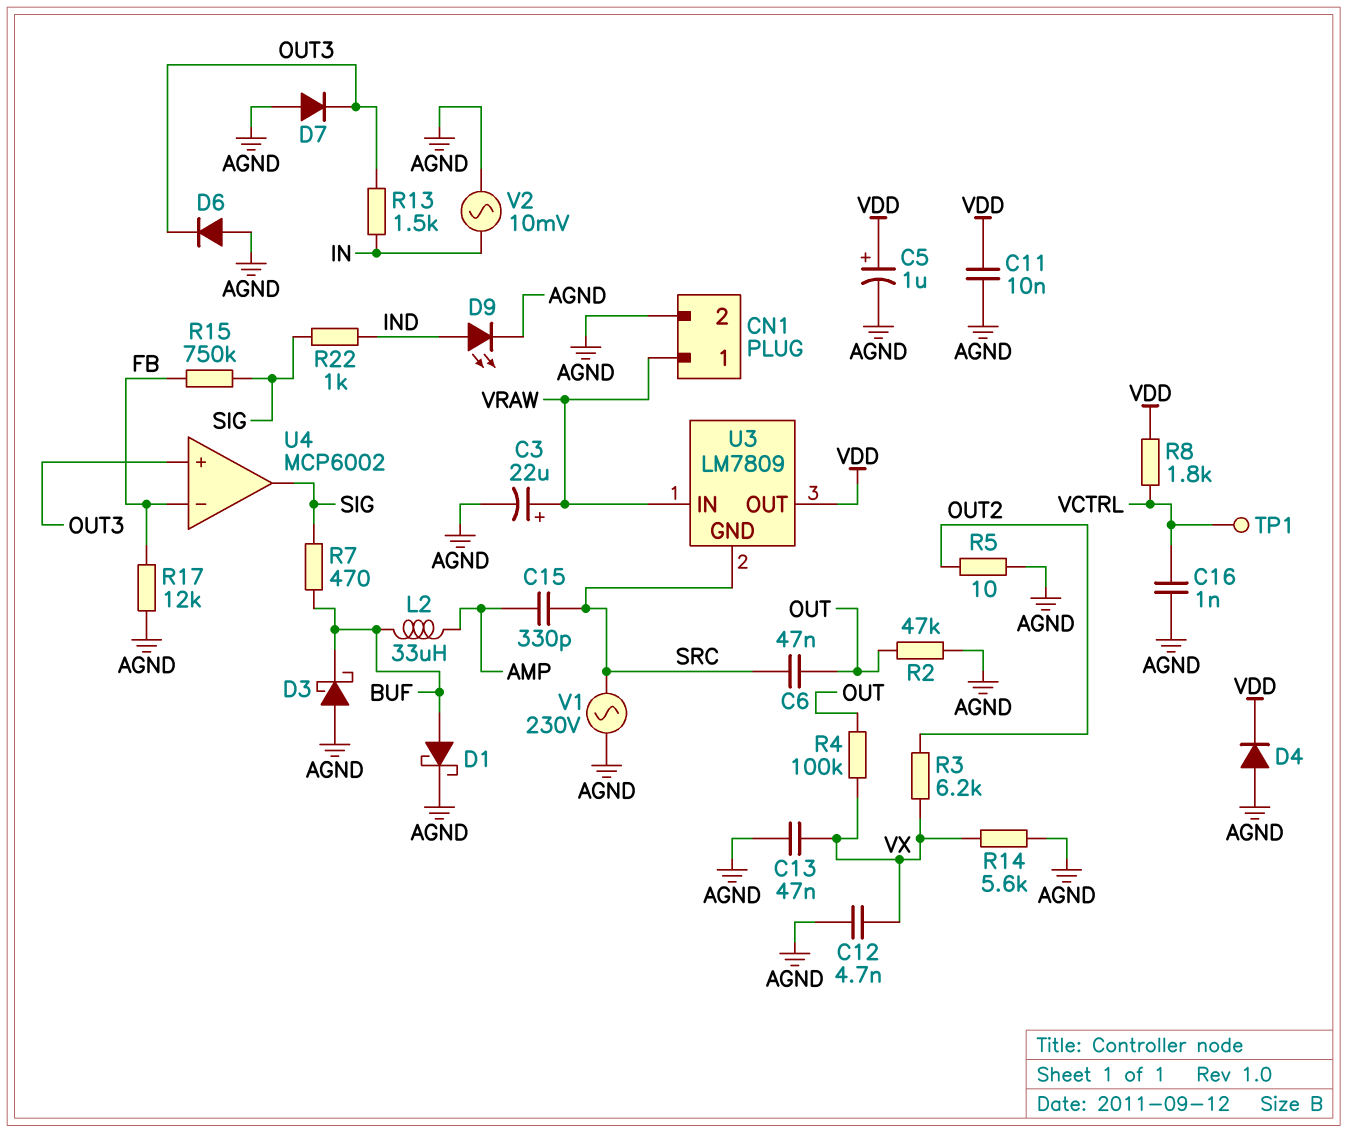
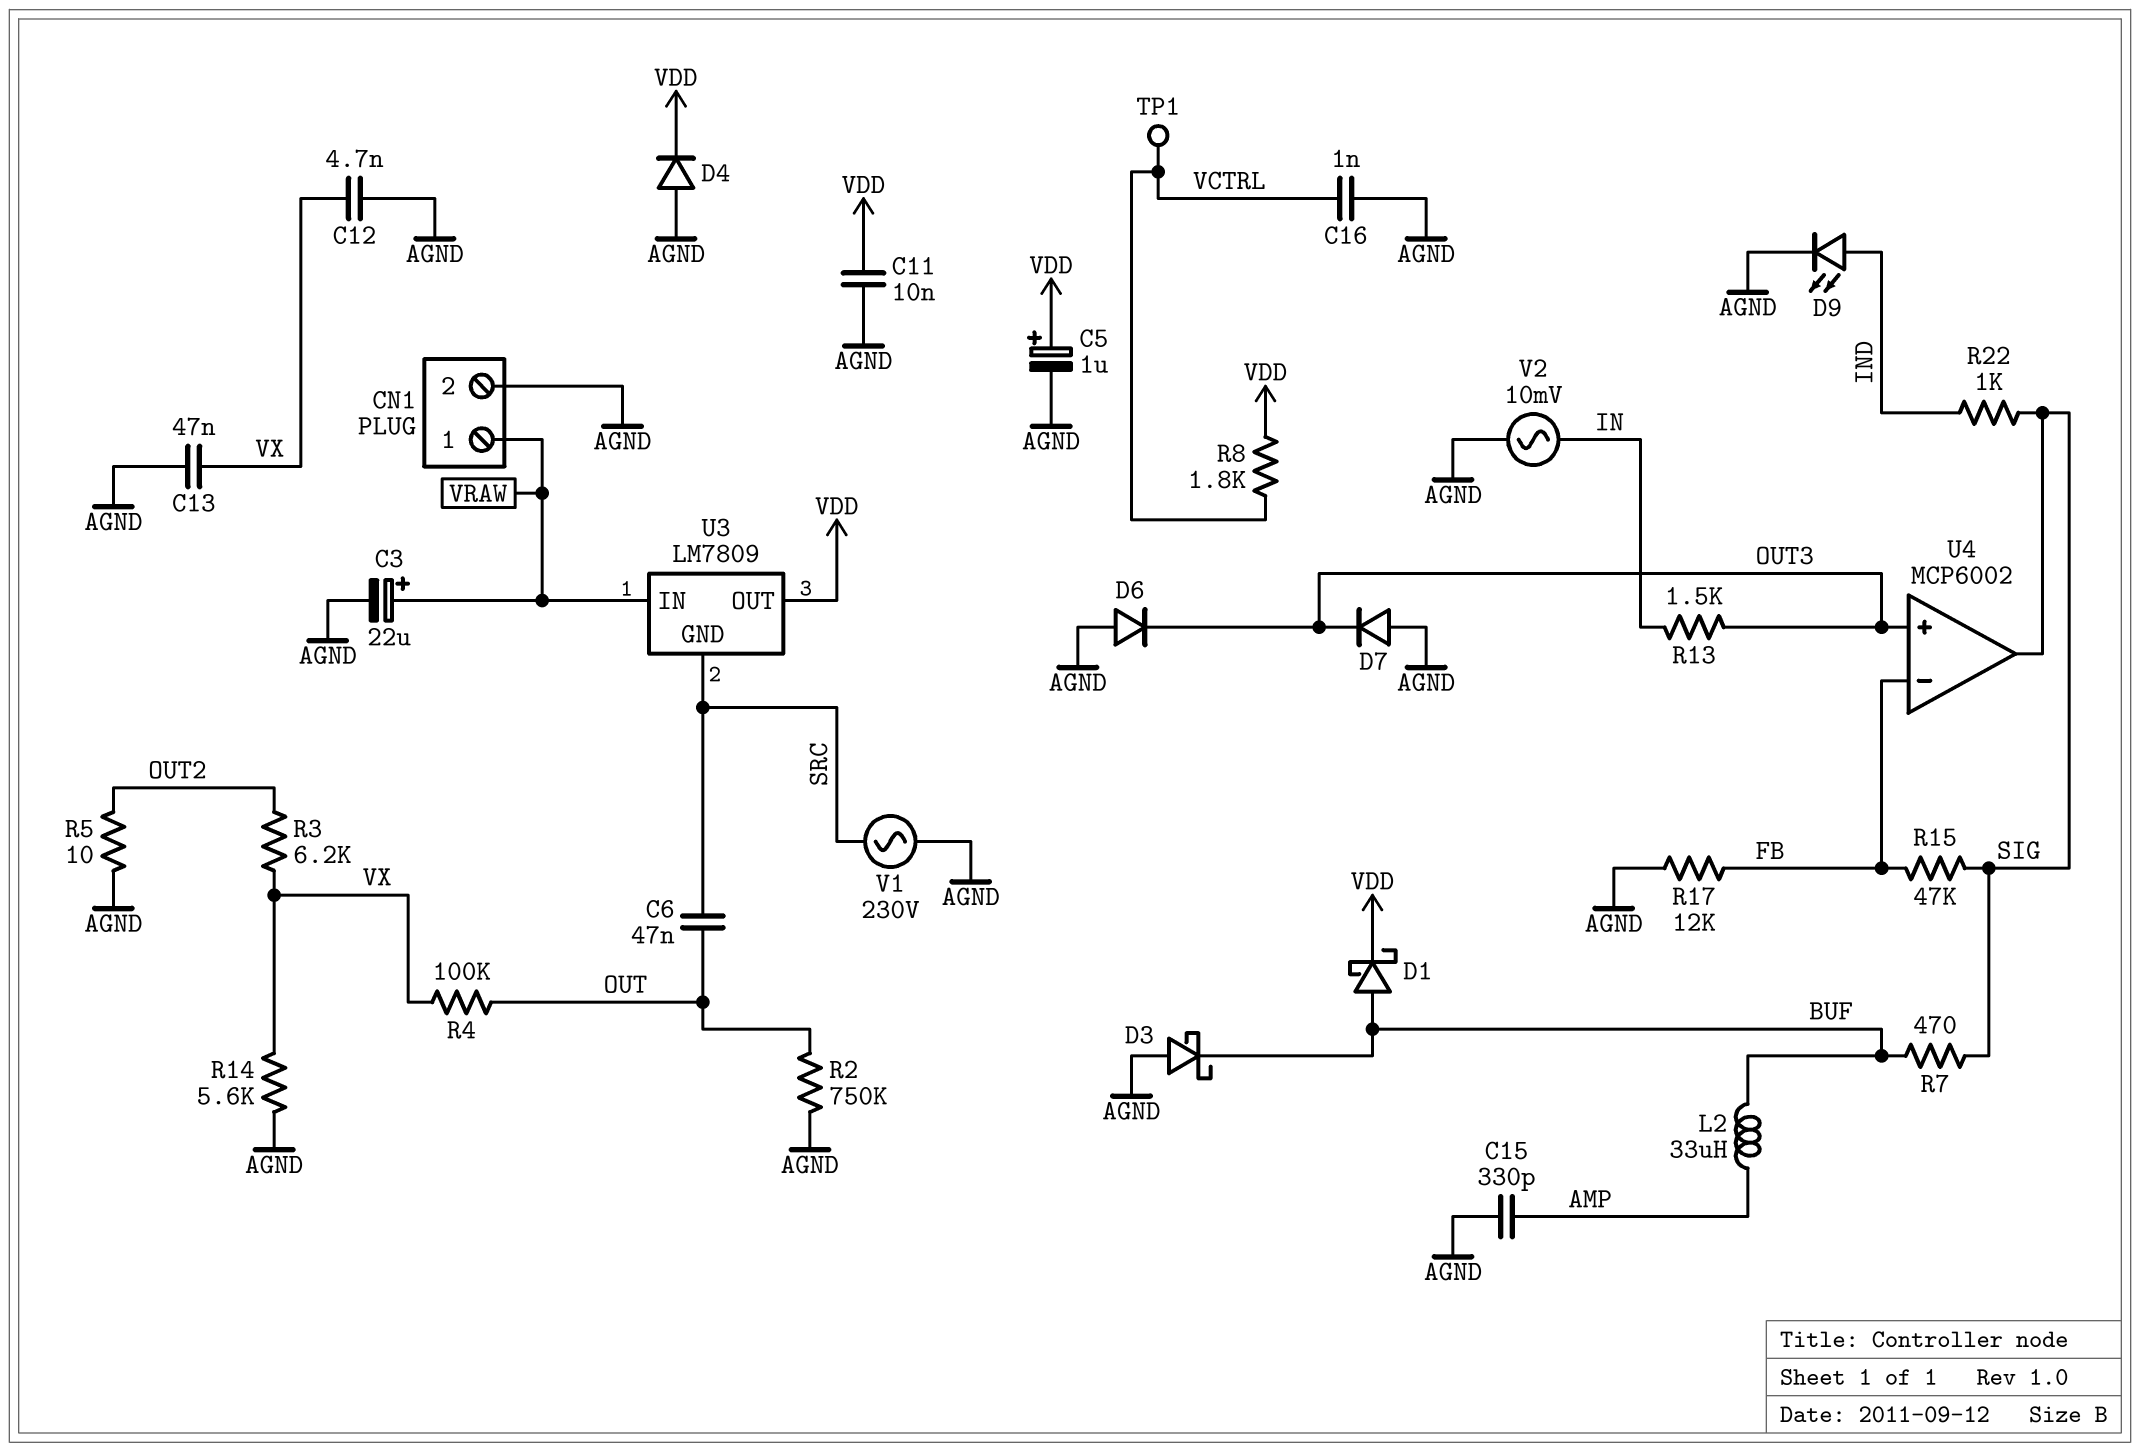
C15: 330pF (AMP, SRC) -> 330pF (AGND, AMP)
D1: schottky (A BUF, K AGND) -> schottky (A BUF, K VDD)
R2: 47k (AGND, OUT) -> 750k (AGND, OUT)
R15: 750k (FB, SIG) -> 47k (FB, SIG)

